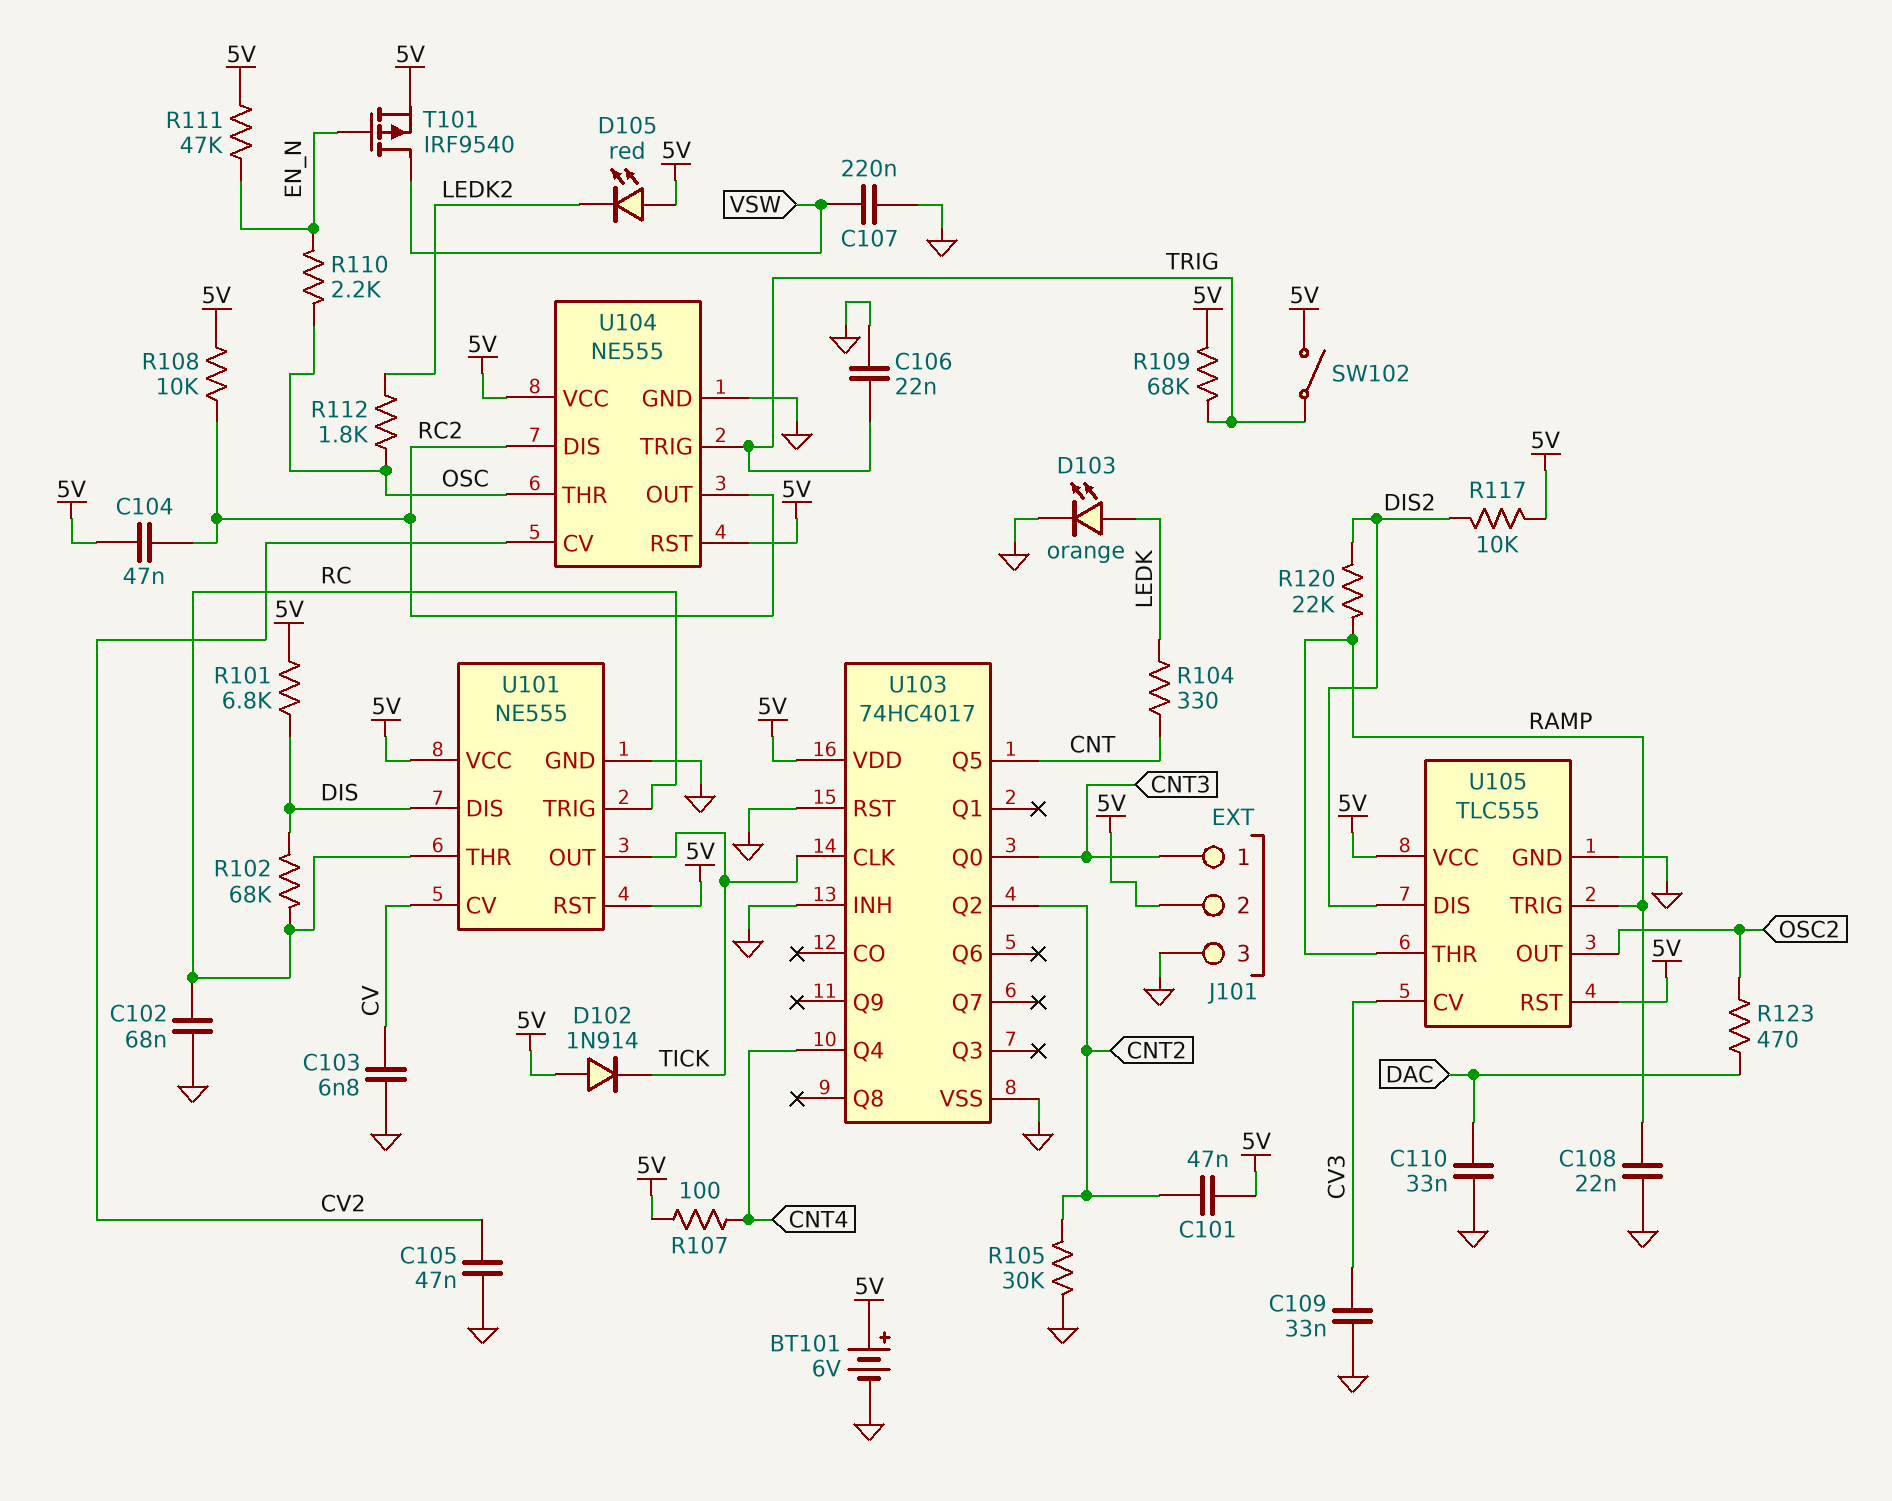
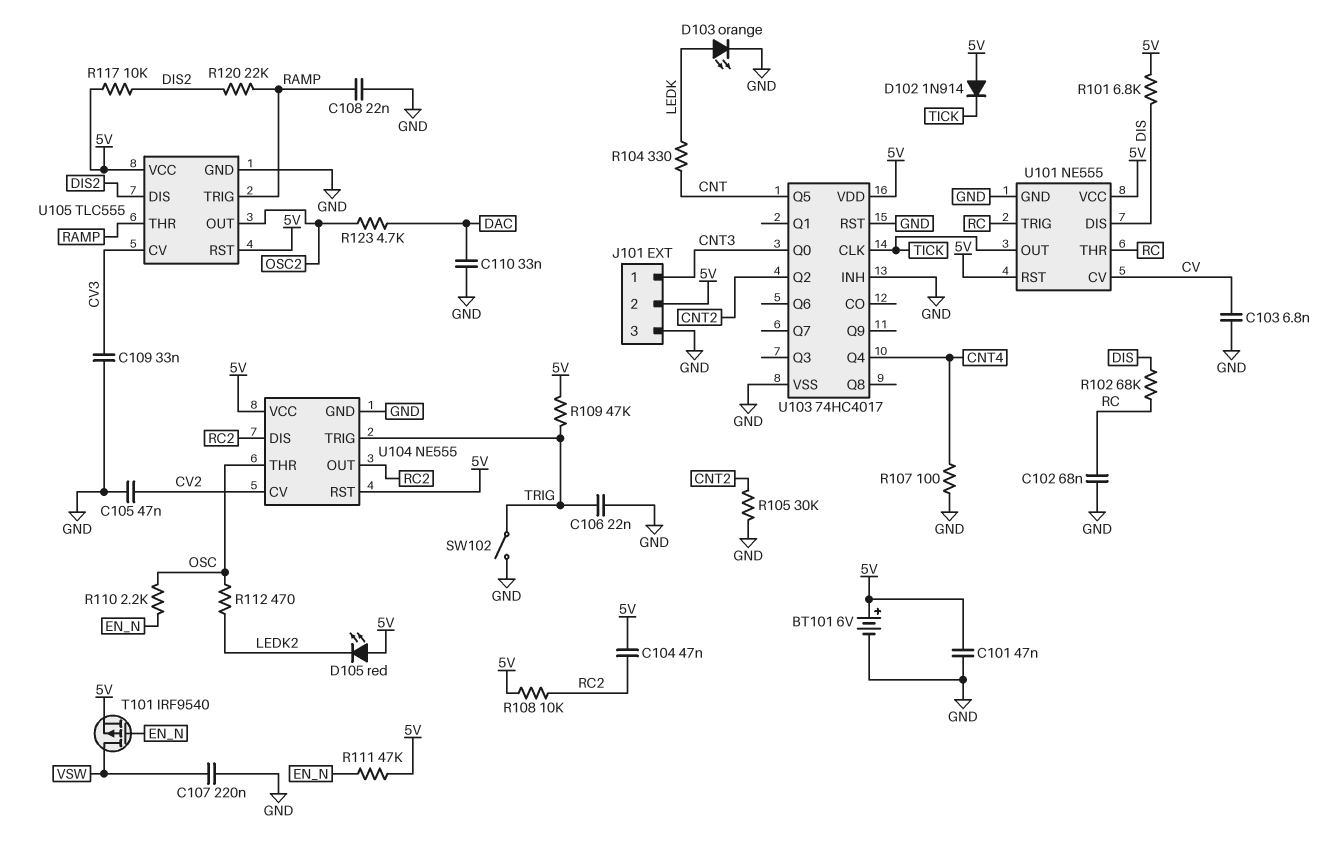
C101: 47nF (5V, CNT2) -> 47nF (5V, GND)
R107: 100 (5V, CNT4) -> 100 (CNT4, GND)
R109: 68k (5V, TRIG) -> 47k (5V, TRIG)
R112: 1.8k (LEDK2, OSC) -> 470 (LEDK2, OSC)
R123: 470 (DAC, OSC2) -> 4.7k (DAC, OSC2)
SW102: switch (5V, TRIG) -> switch (GND, TRIG)

